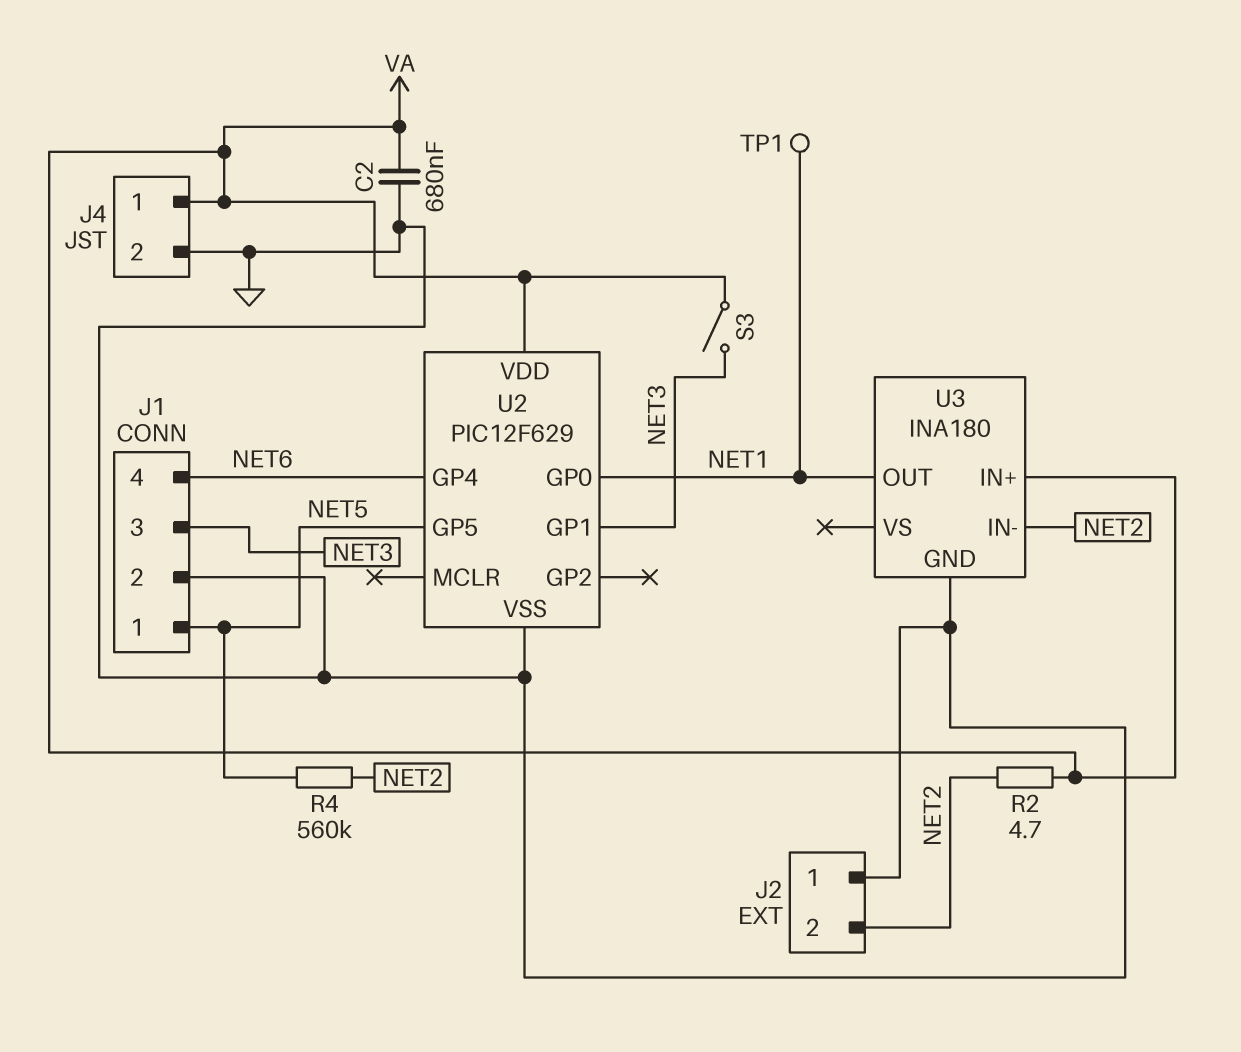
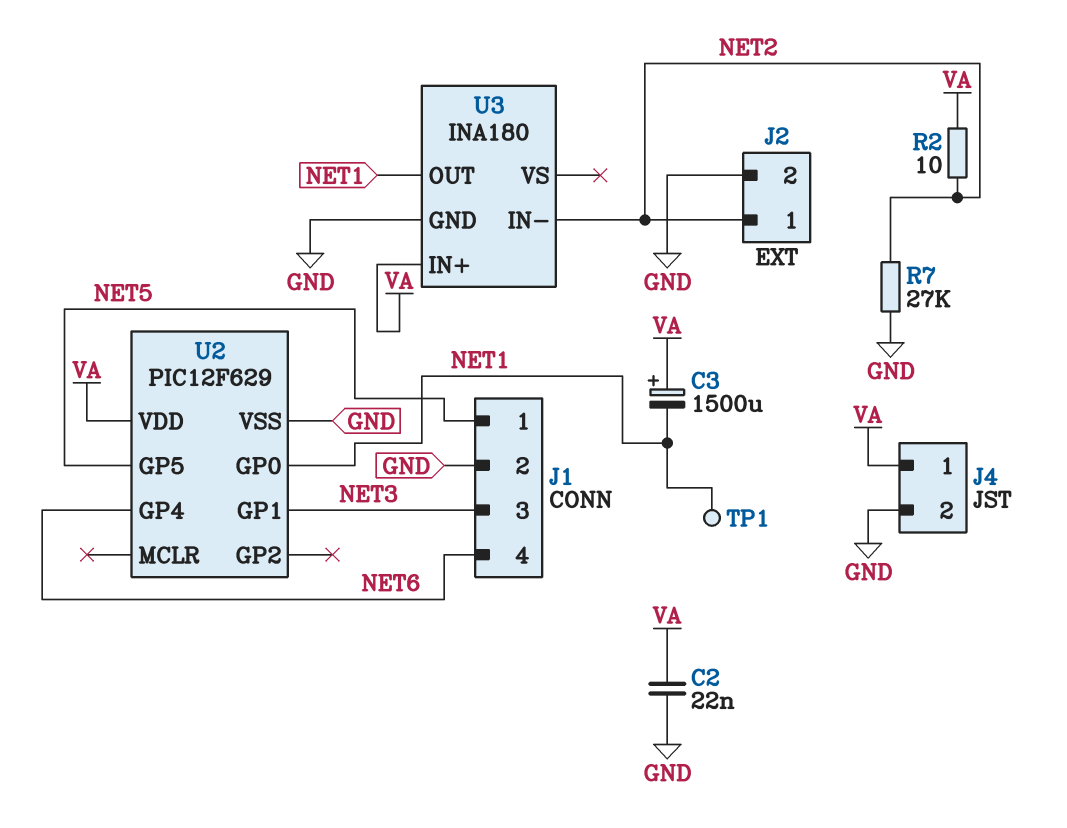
C2: 680nF (GND, VA) -> 22nF (GND, VA)
C3: none -> 1500uF (plus VA, minus NET1)
J2 pin 1: GND -> NET2
J2 pin 2: NET2 -> GND
R2: 4.7 (NET2, VA) -> 10 (NET2, VA)
R4: 560k (NET2, NET5) -> none
R7: none -> 27k (GND, NET2)
S3: switch (NET3, VA) -> none

